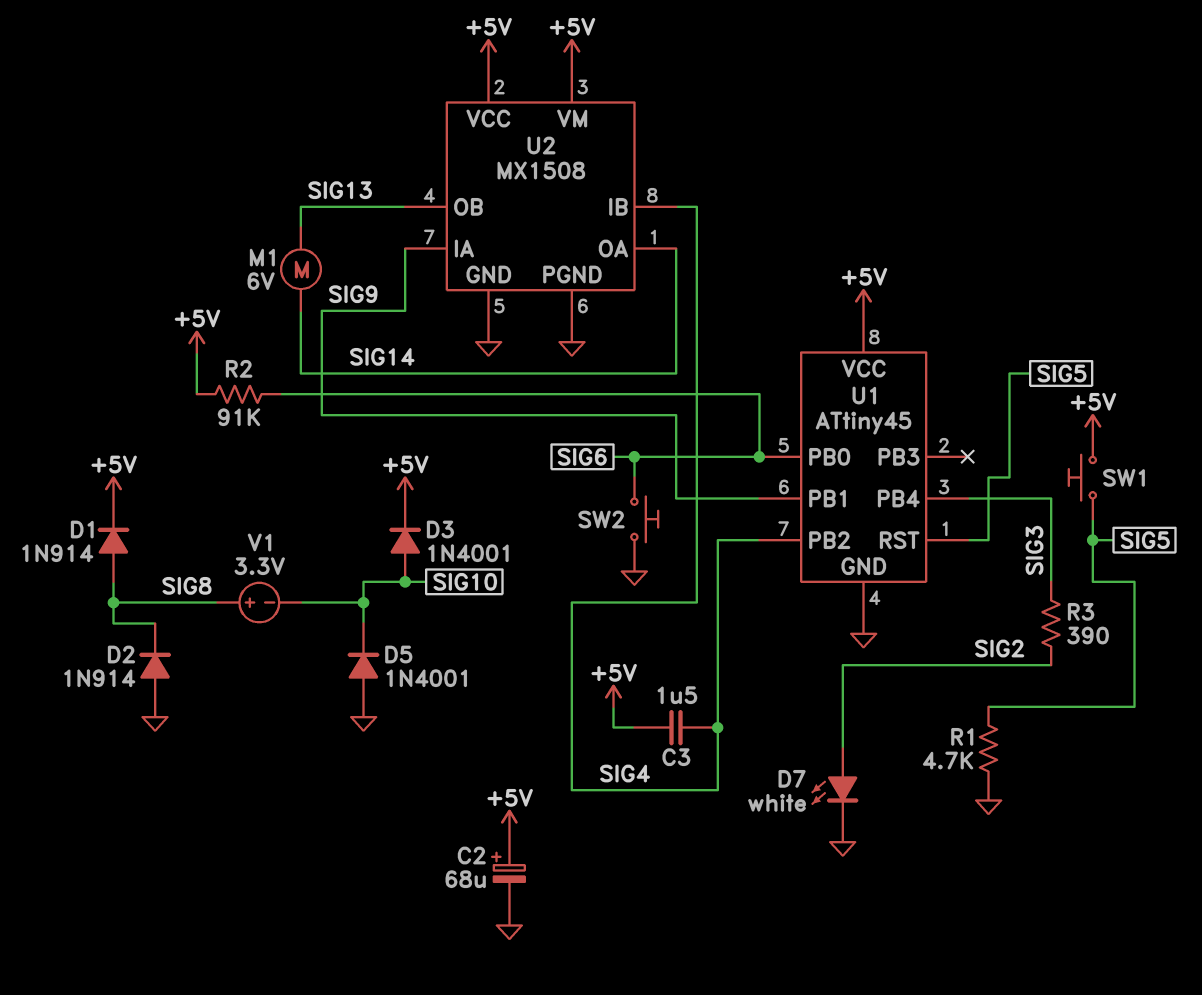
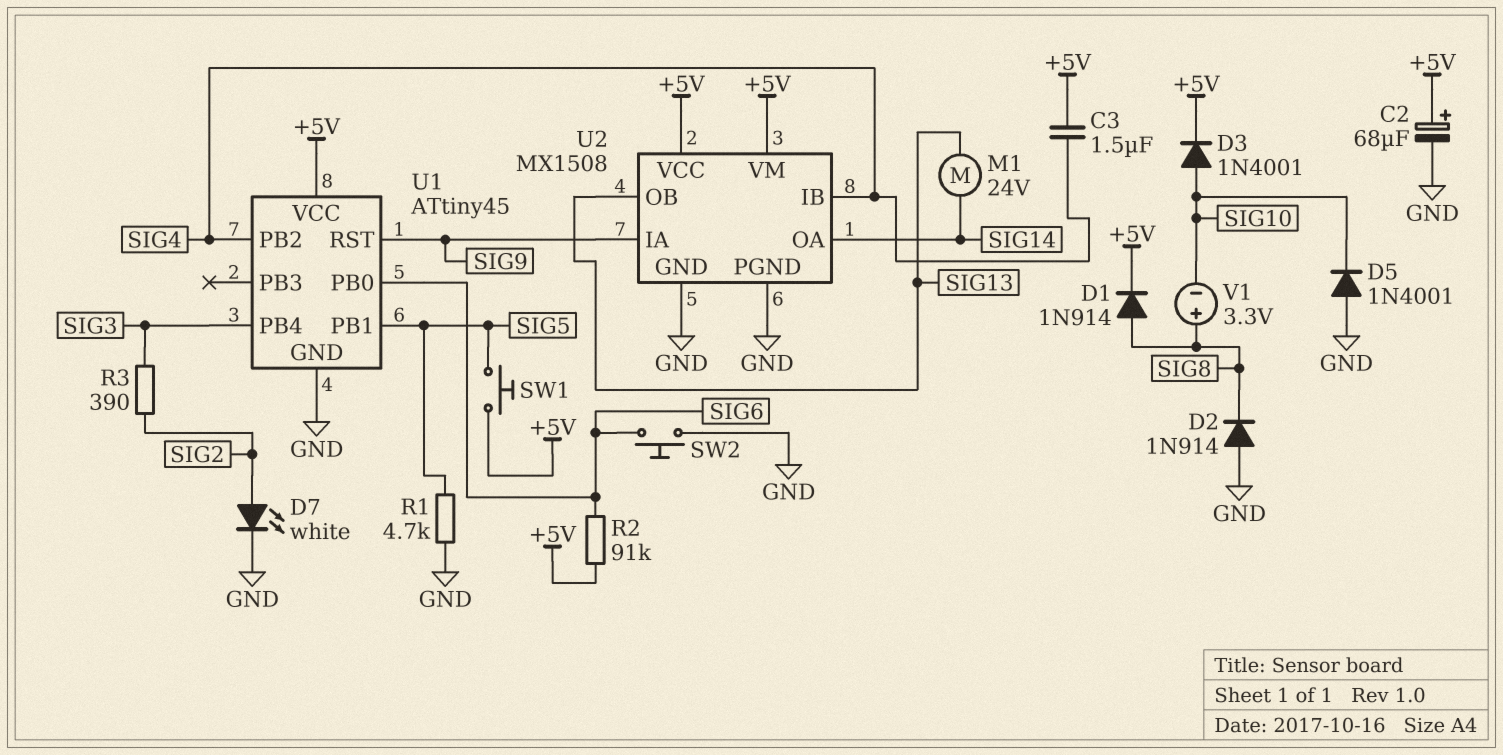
M1: motor 6V (SIG13, SIG14) -> motor 24V (SIG13, SIG14)
U1 pin PB1: SIG9 -> SIG5
U1 pin RST: SIG5 -> SIG9

